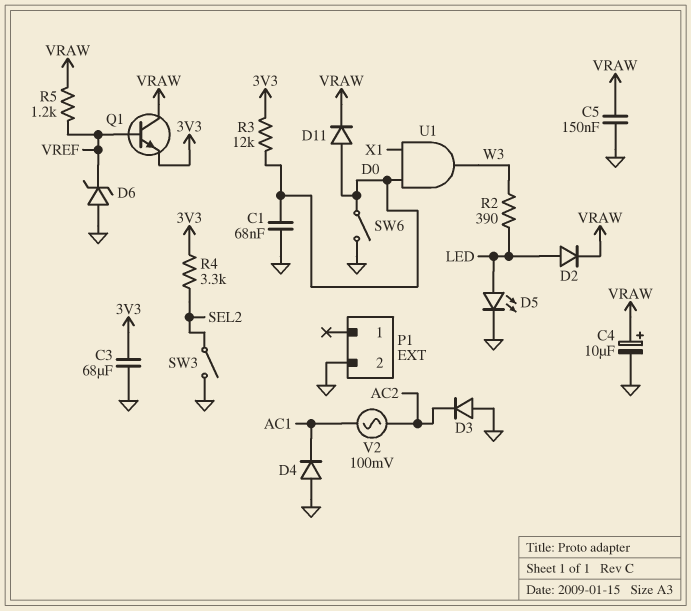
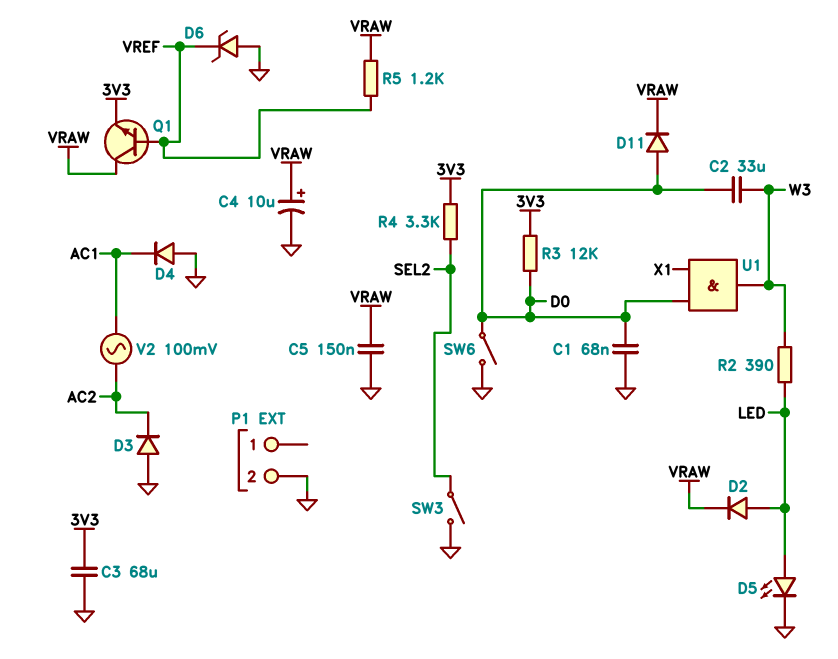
C2: none -> 33uF (D0, W3)

